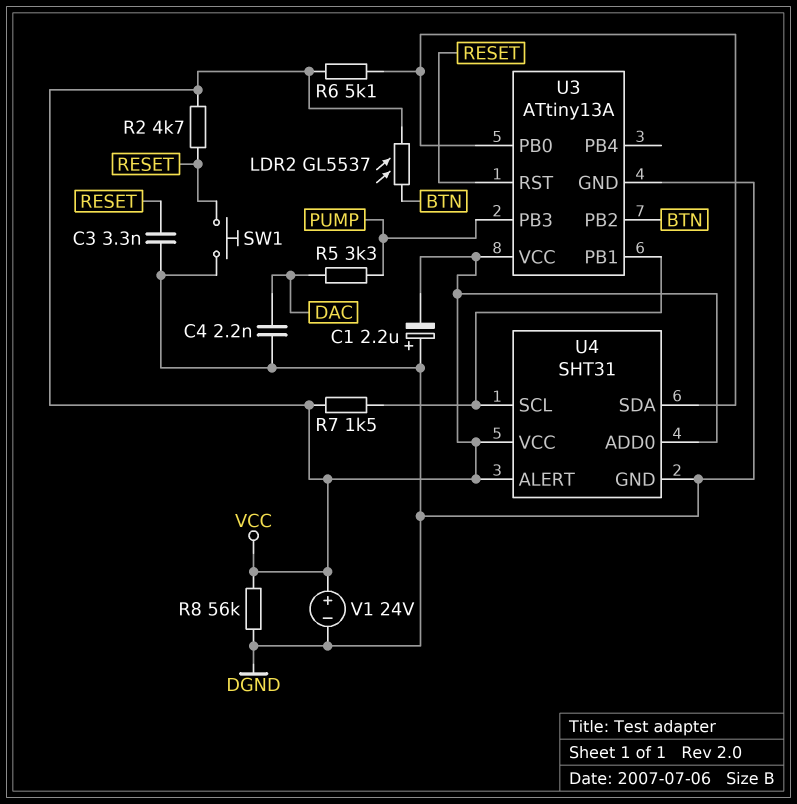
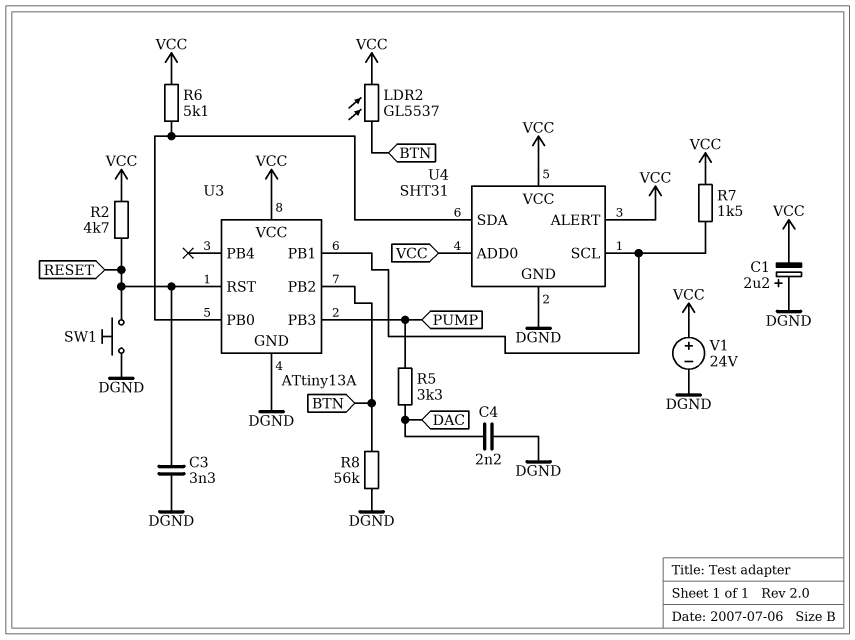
R8: 56k (DGND, VCC) -> 56k (BTN, DGND)

